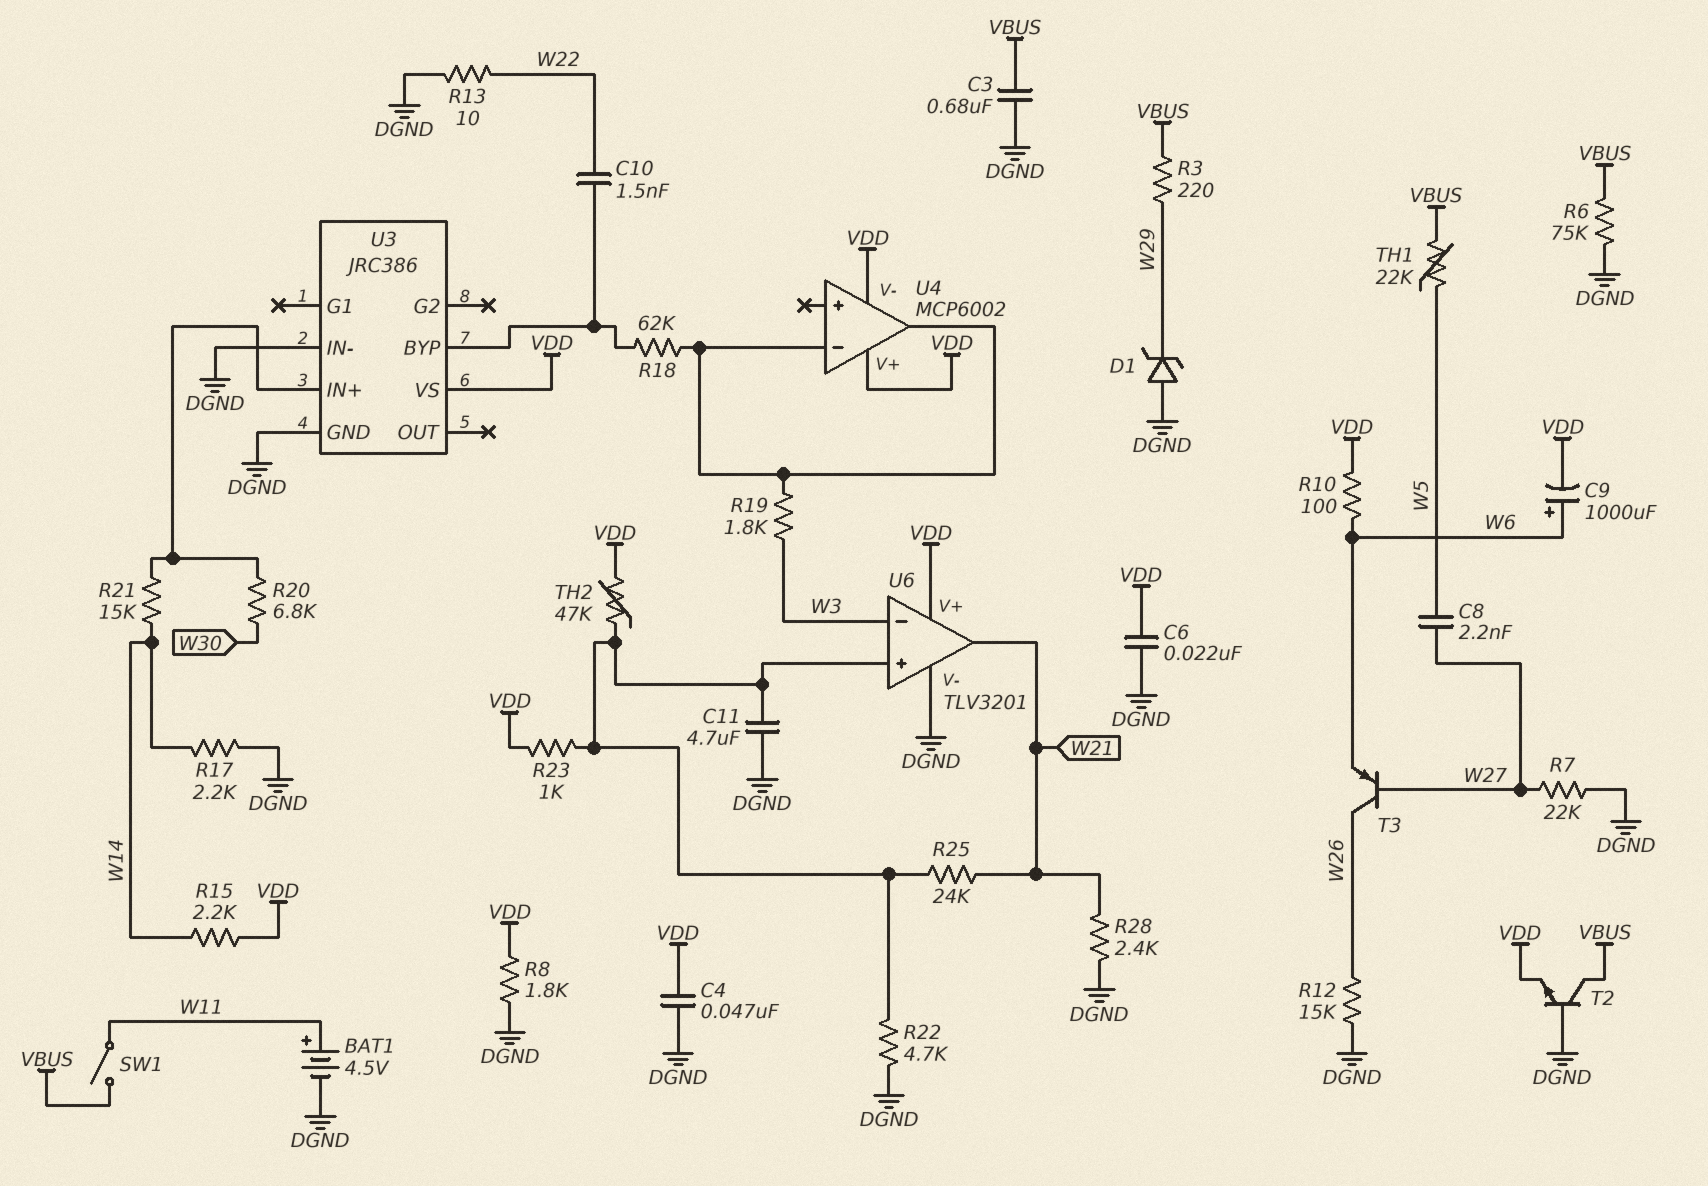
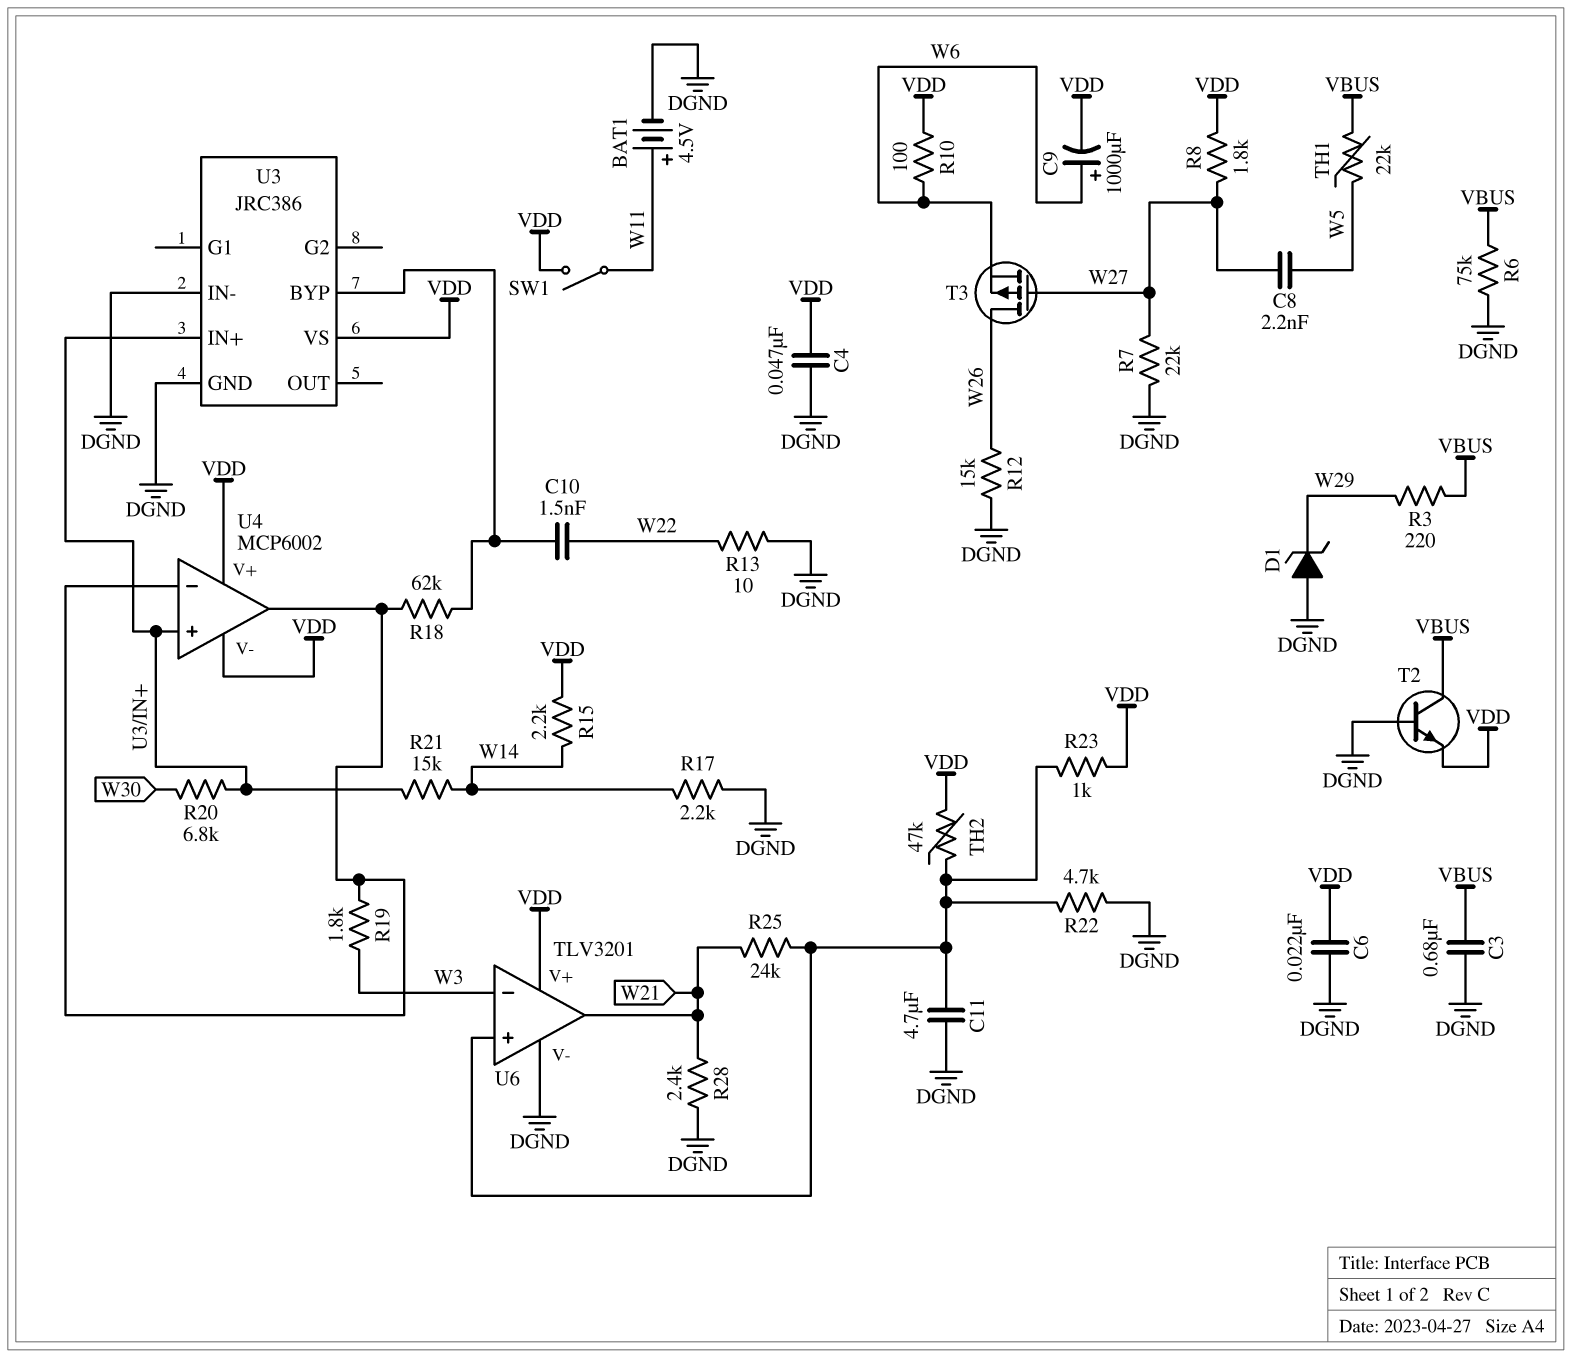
R8: 1.8k (DGND, VDD) -> 1.8k (VDD, W27)
SW1: switch (VBUS, W11) -> switch (VDD, W11)
T3: PNP (B W27, C W26, E W6) -> PMOS (G W27, D W26, S W6)
U4 pin in+: none -> U3/IN+

